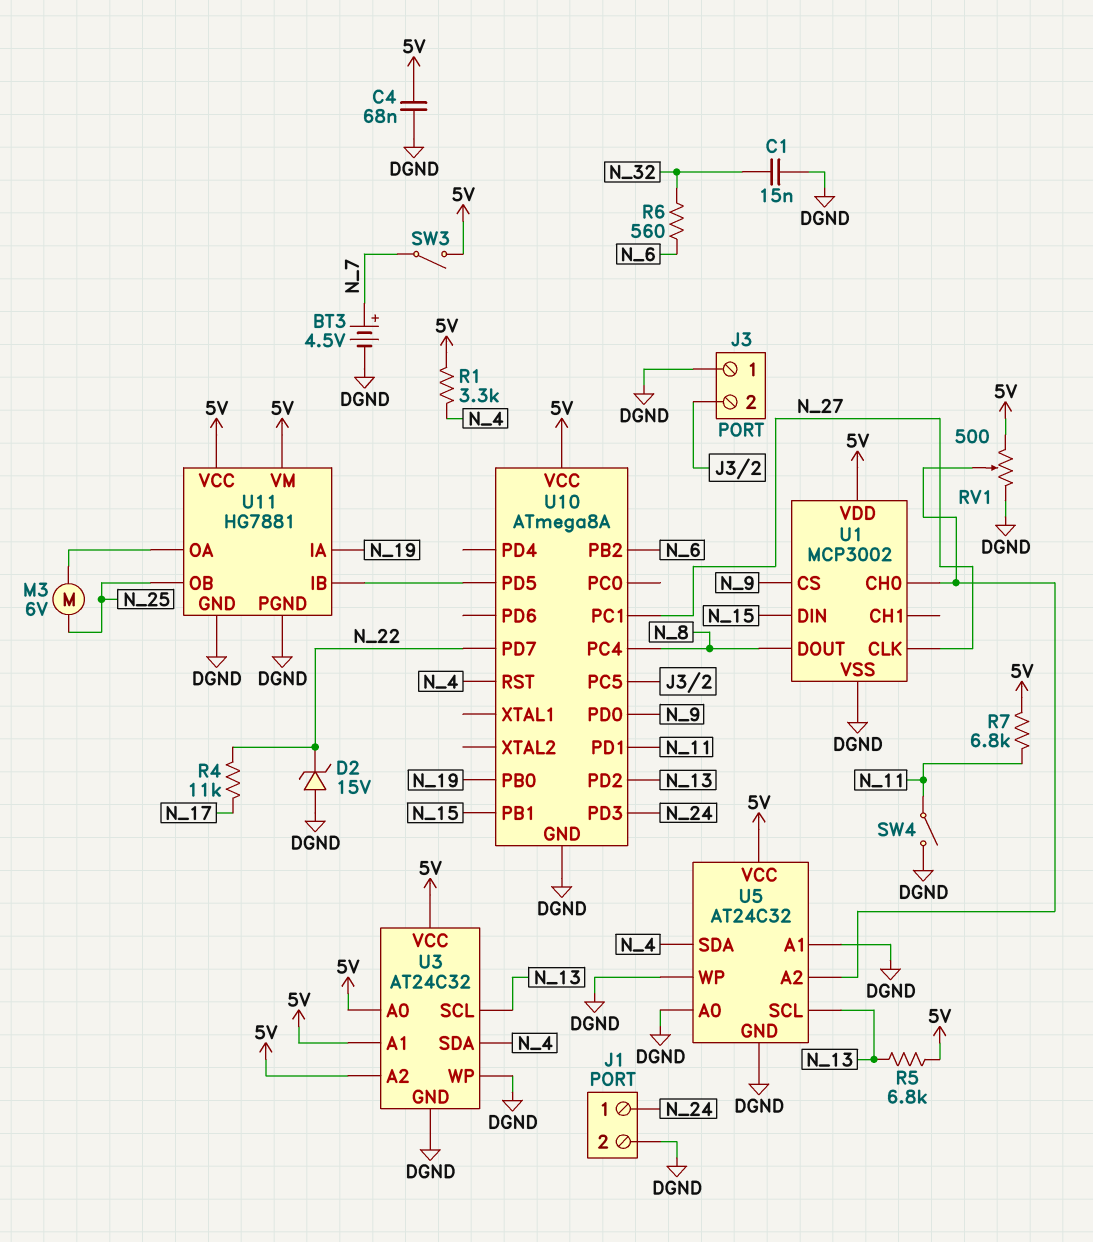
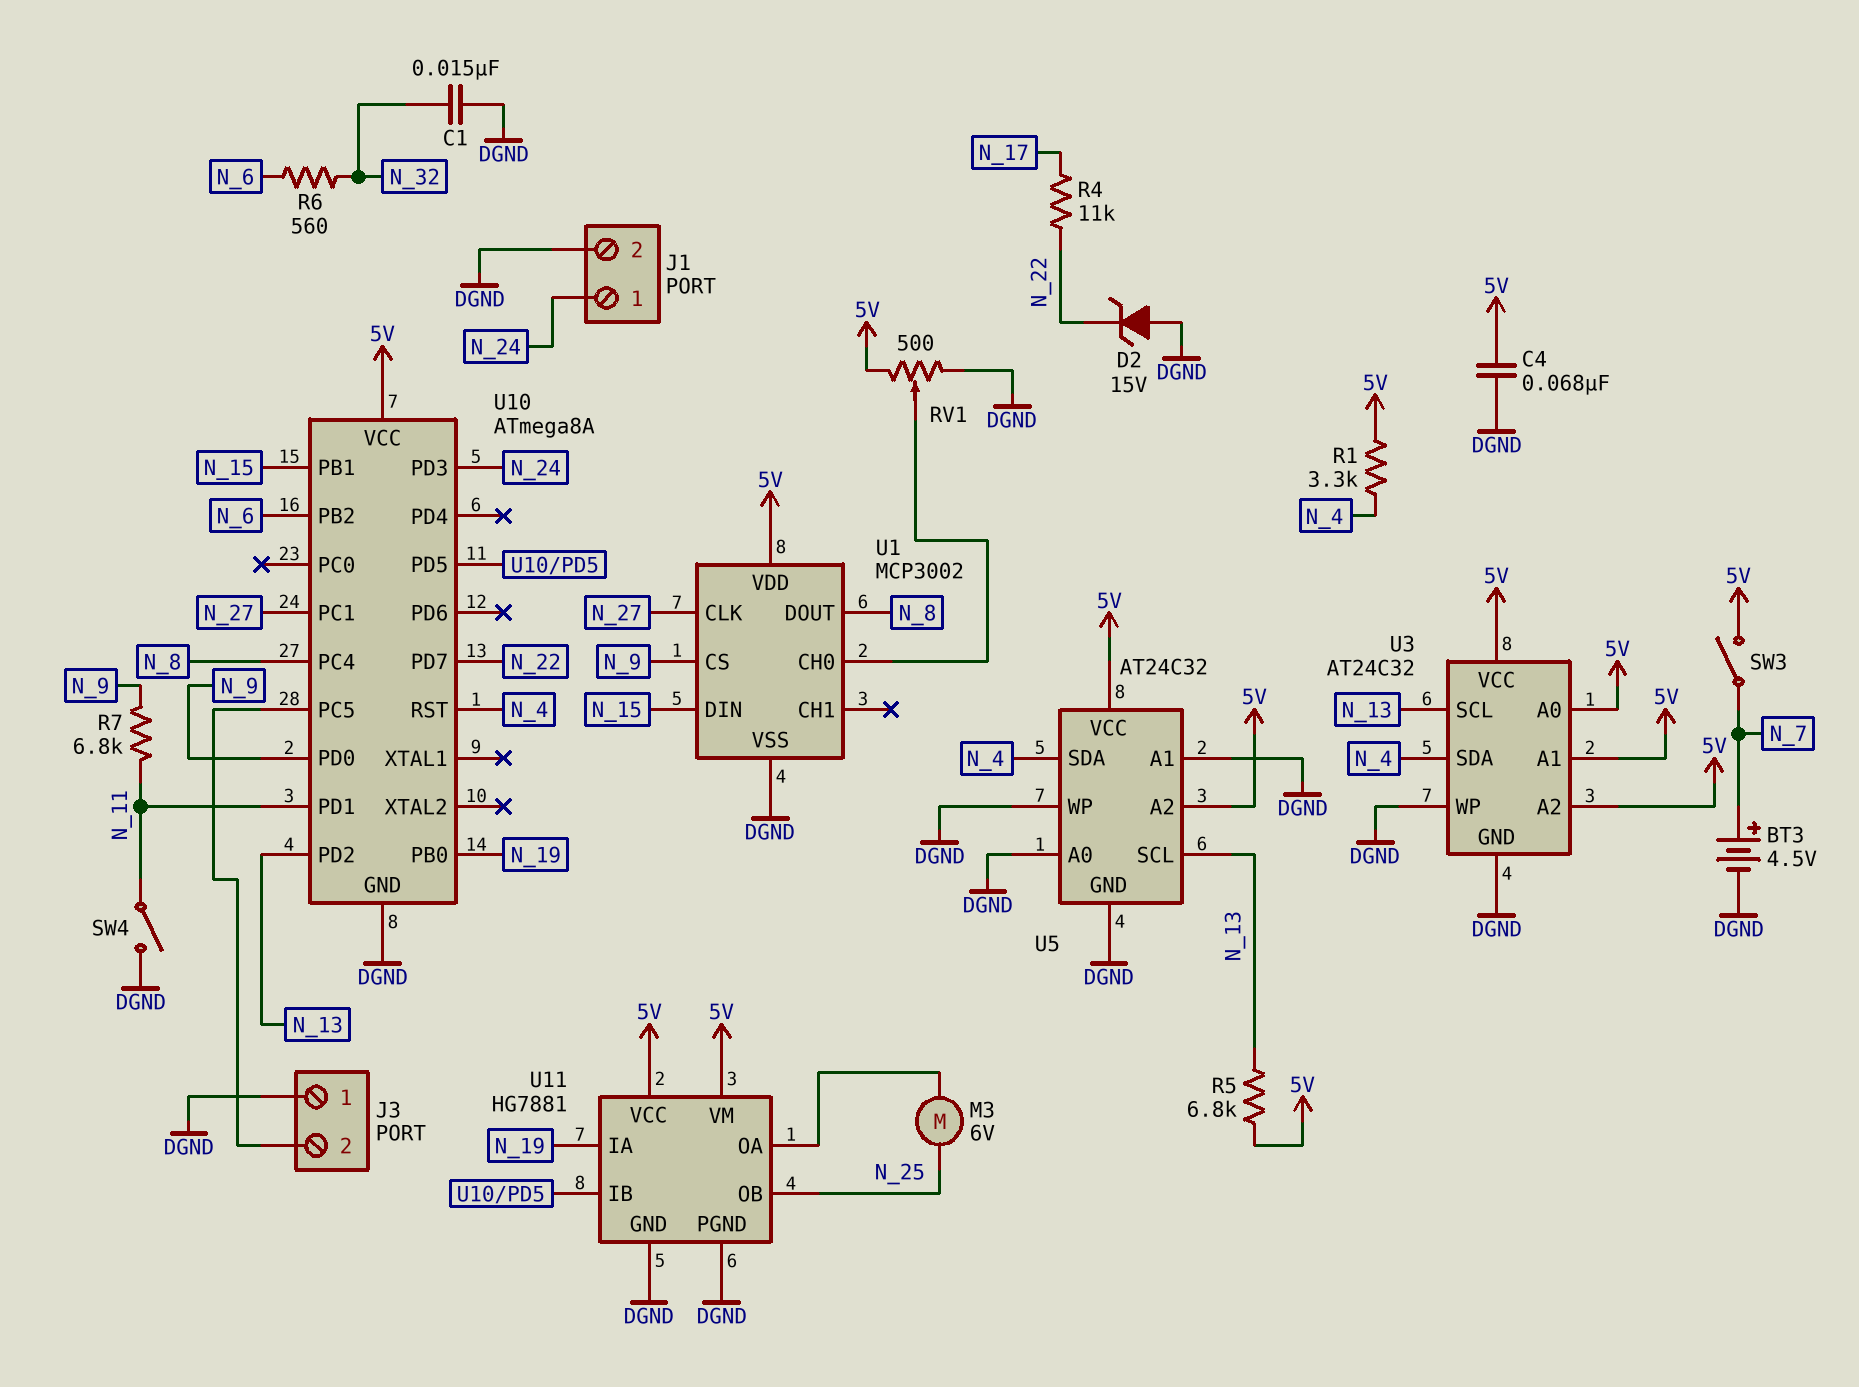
R7: 6.8k (5V, N_11) -> 6.8k (N_9, N_11)
U5 pin A2: U1/CH0 -> 5V

